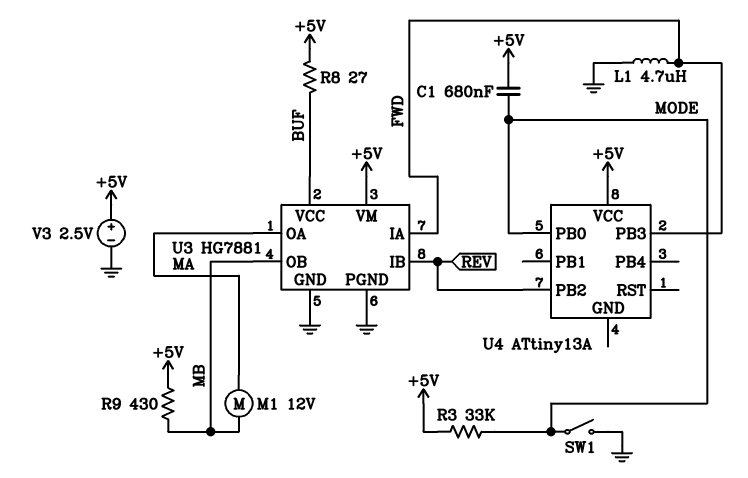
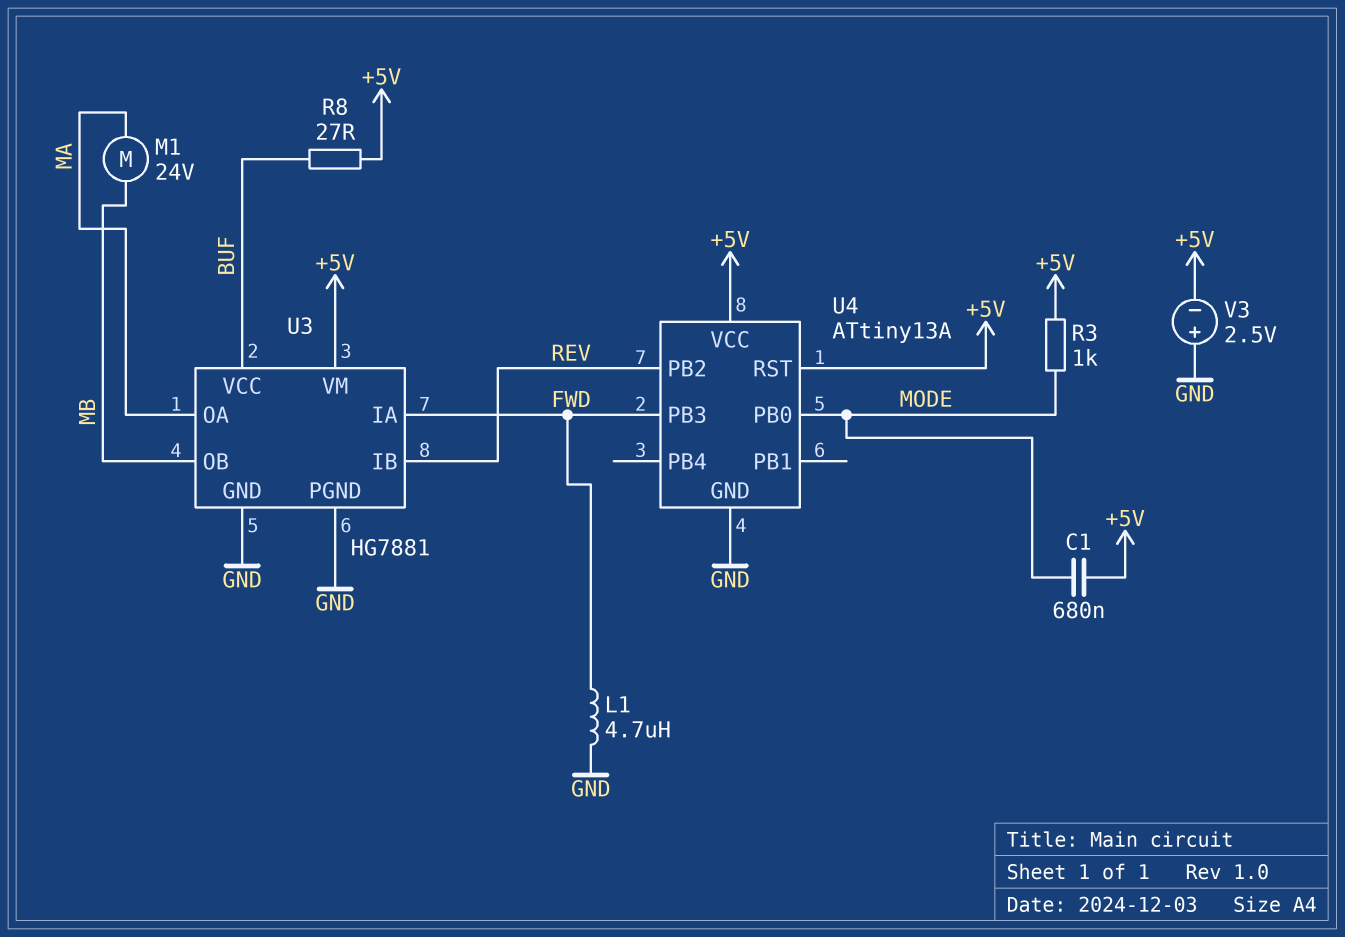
M1: motor 12V (MA, MB) -> motor 24V (MA, MB)
R3: 33k (+5V, MODE) -> 1k (+5V, MODE)
R9: 430 (+5V, MB) -> none
SW1: switch (GND, MODE) -> none
U4 pin GND: none -> GND
U4 pin RST: none -> +5V
V3: 2.5V (plus +5V, minus GND) -> 2.5V (plus GND, minus +5V)

